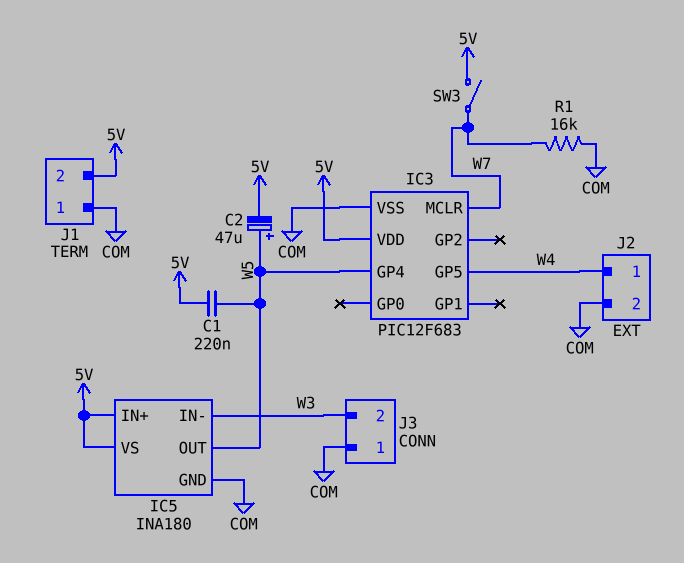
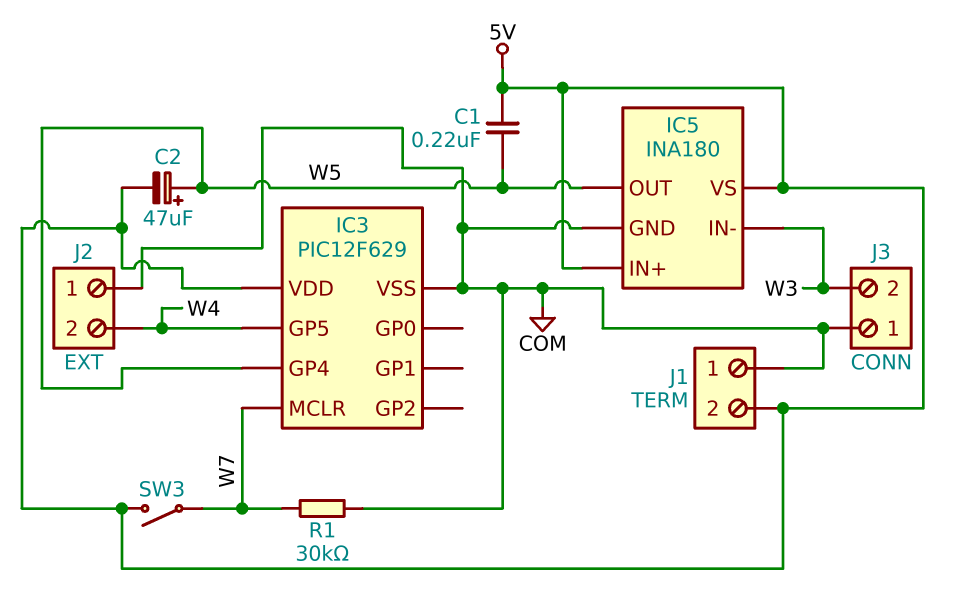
IC3: PIC12F683 -> PIC12F629
J2 pin 1: W4 -> COM
J2 pin 2: COM -> W4
R1: 16k (COM, W7) -> 30k (COM, W7)

